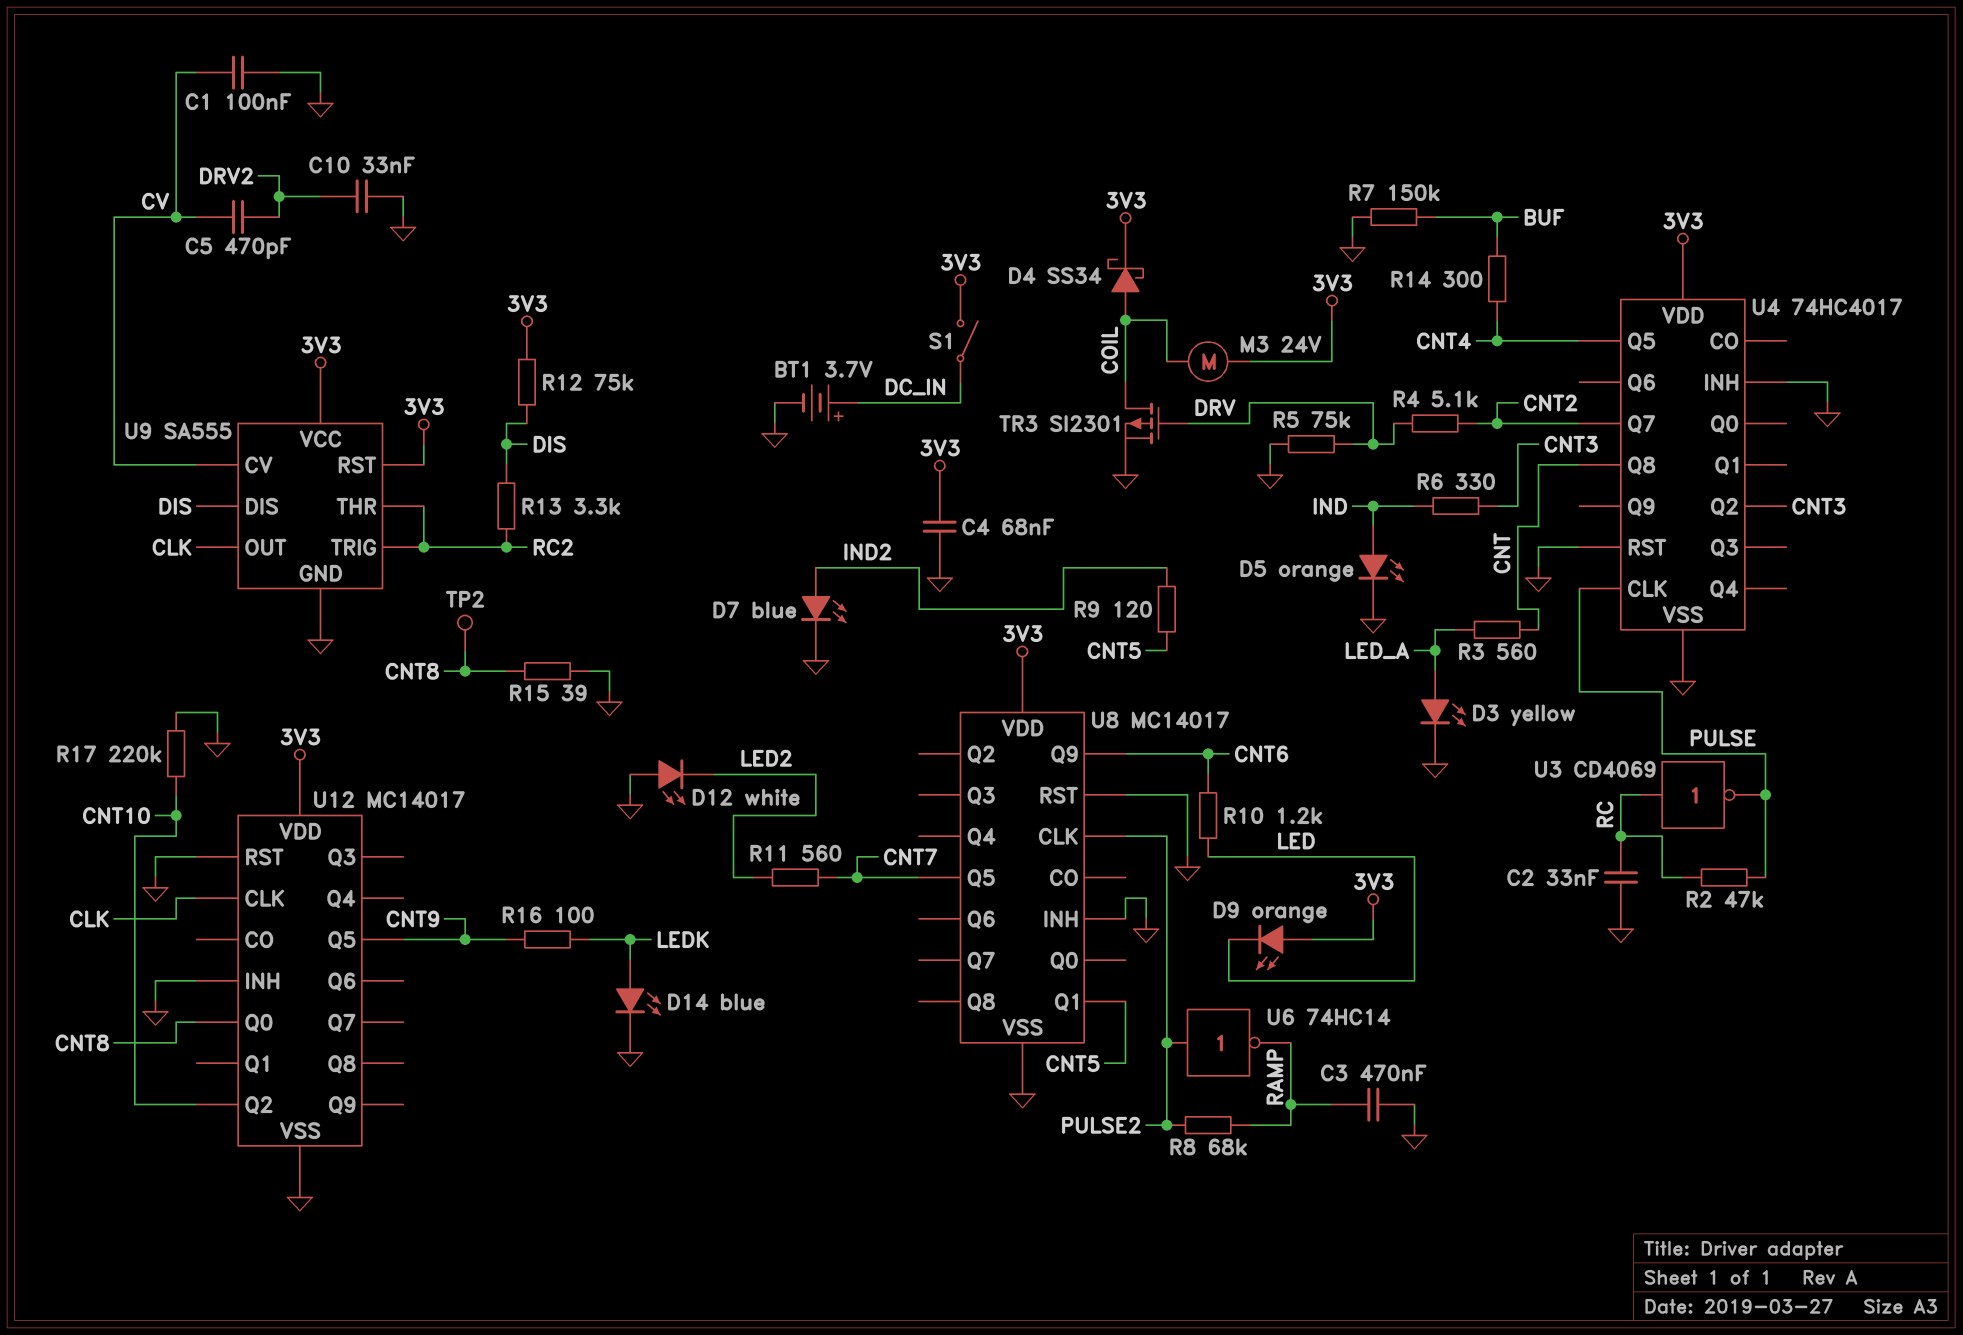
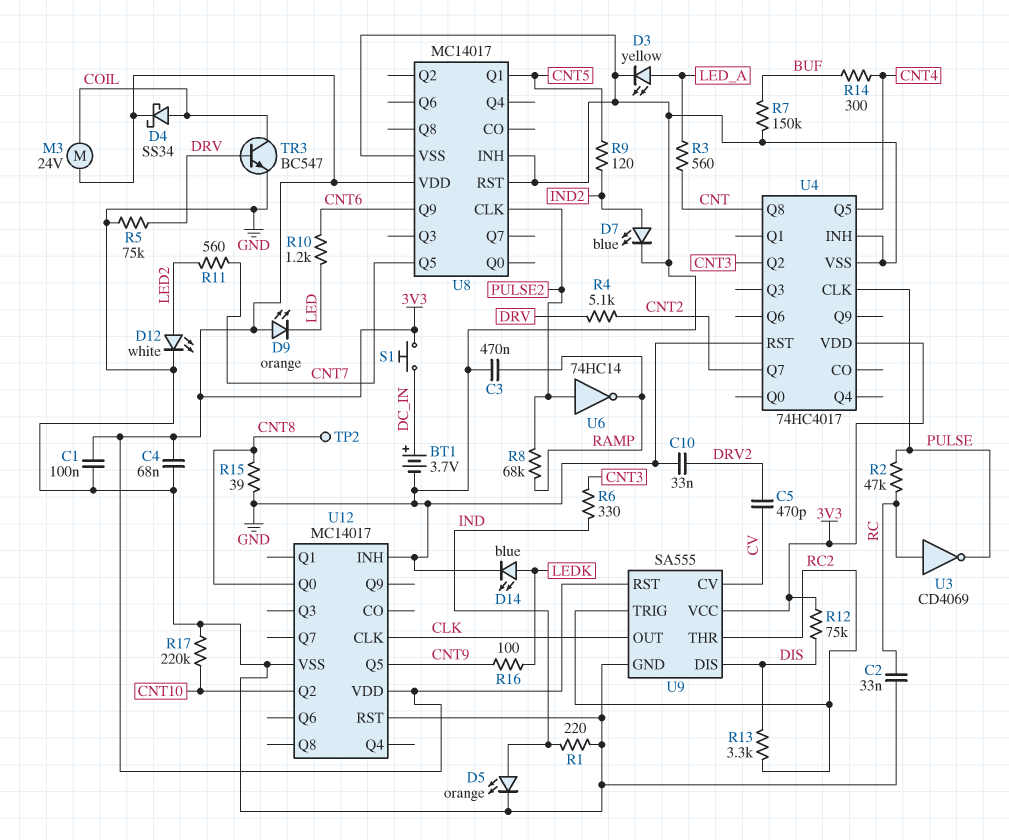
C1: 100nF (CV, GND) -> 100nF (3V3, GND)
D12: LED white (A GND, K LED2) -> LED white (A LED2, K GND)
R1: none -> 220 (GND, IND)
S1: switch (3V3, DC_IN) -> button (3V3, DC_IN)
TR3: PMOS SI2301 (G DRV, D COIL, S GND) -> NPN BC547 (B DRV, C COIL, E GND)

